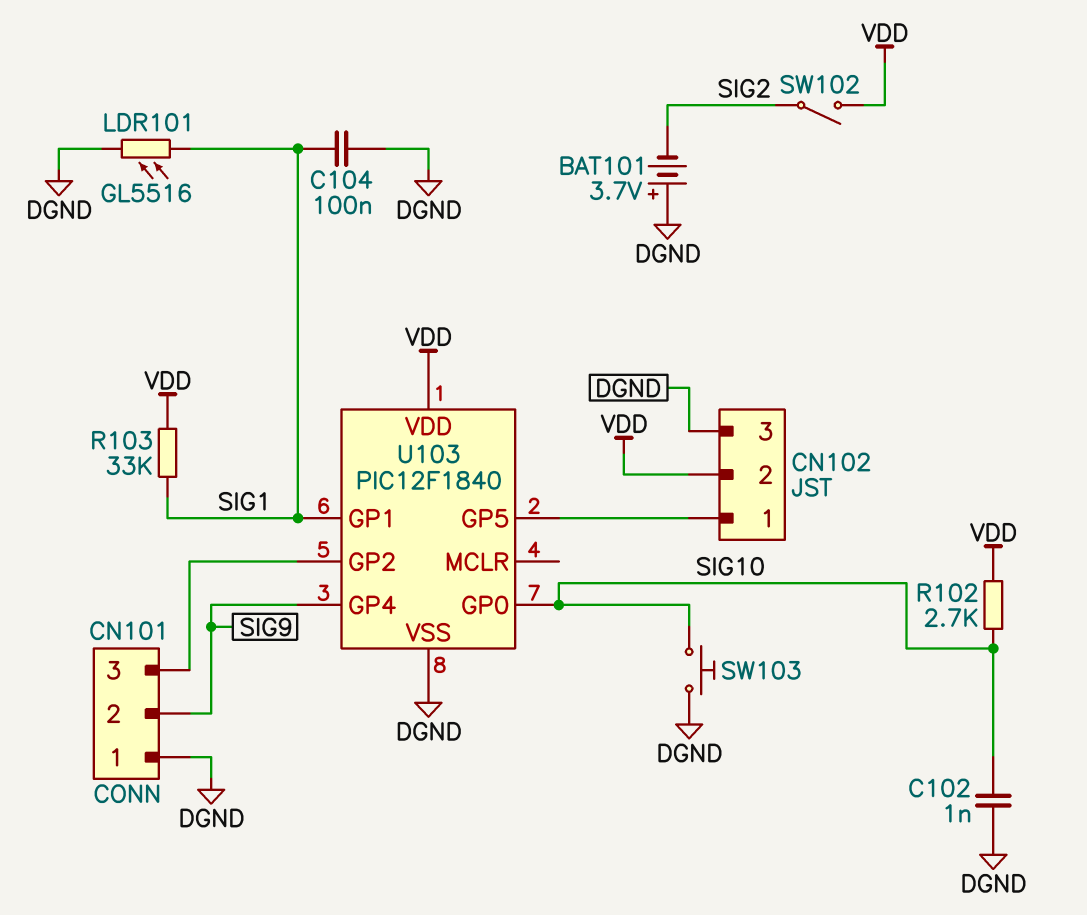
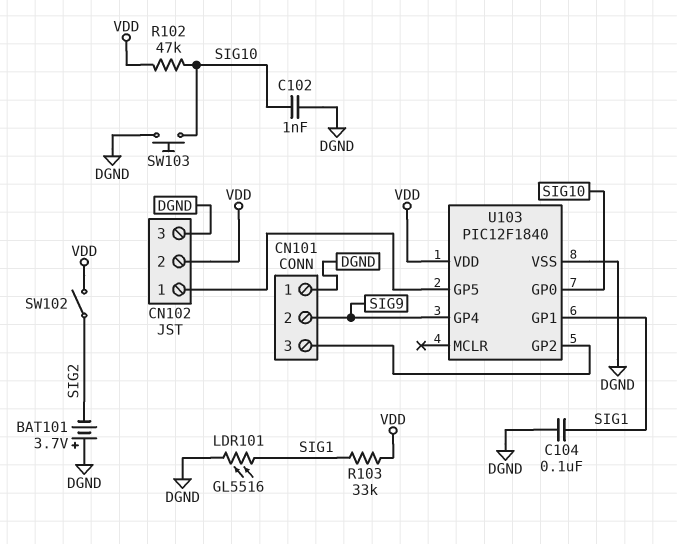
R102: 2.7k (SIG10, VDD) -> 47k (SIG10, VDD)

